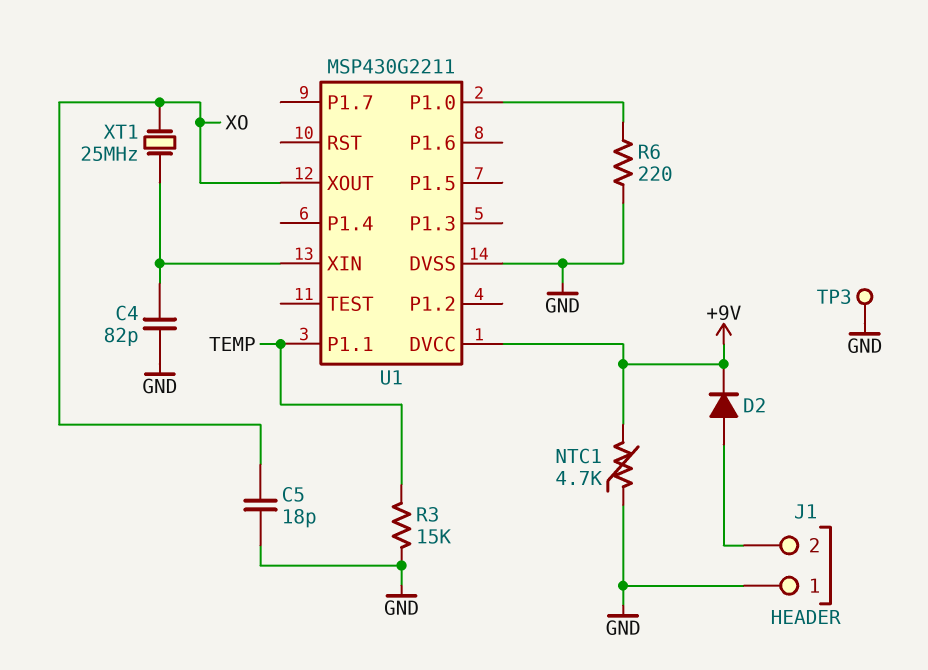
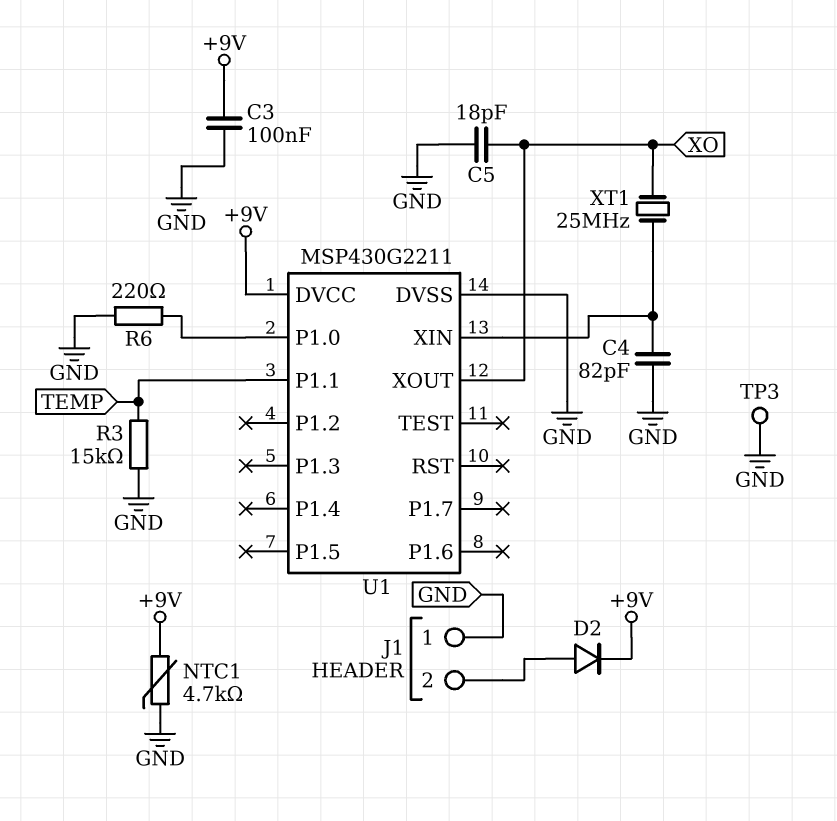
C3: none -> 100nF (+9V, GND)

